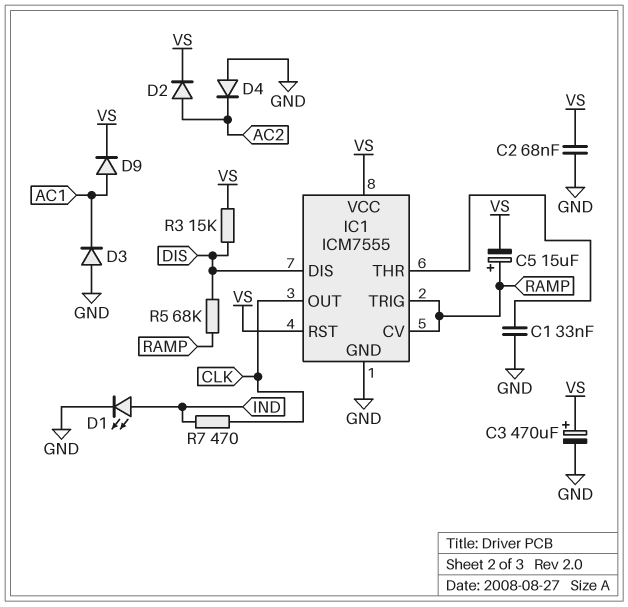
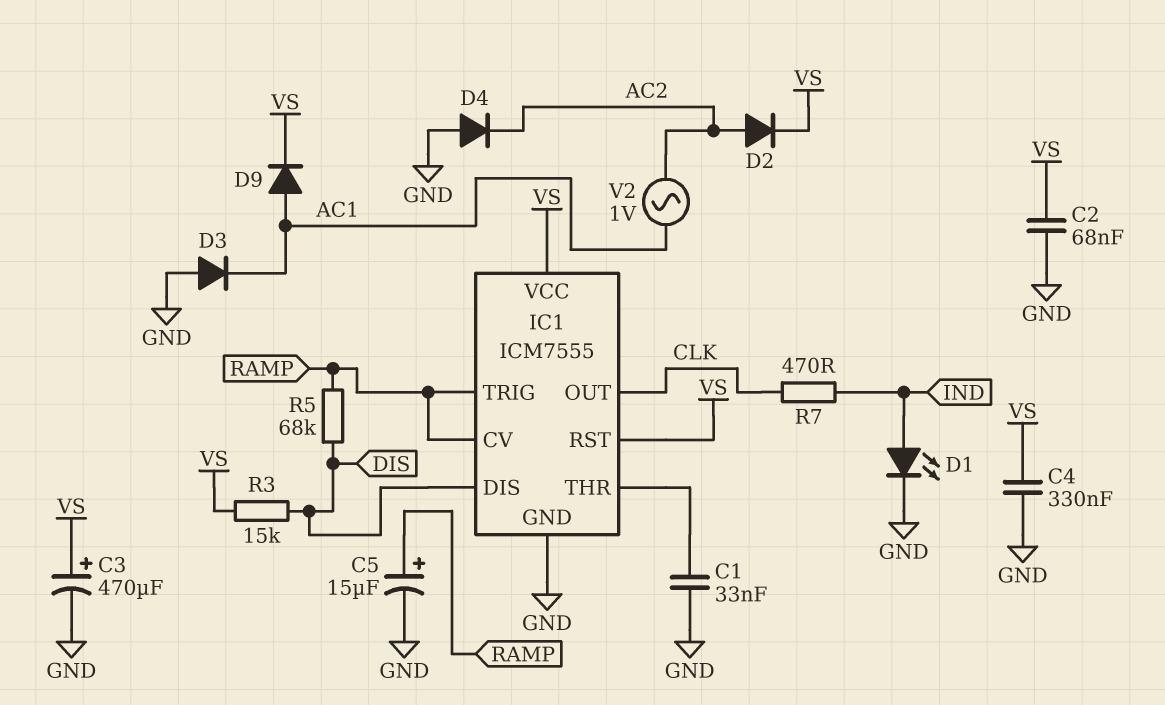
C4: none -> 330nF (GND, VS)
C5: 15uF (plus RAMP, minus VS) -> 15uF (plus RAMP, minus GND)
V2: none -> AC 1V (AC1, AC2)

